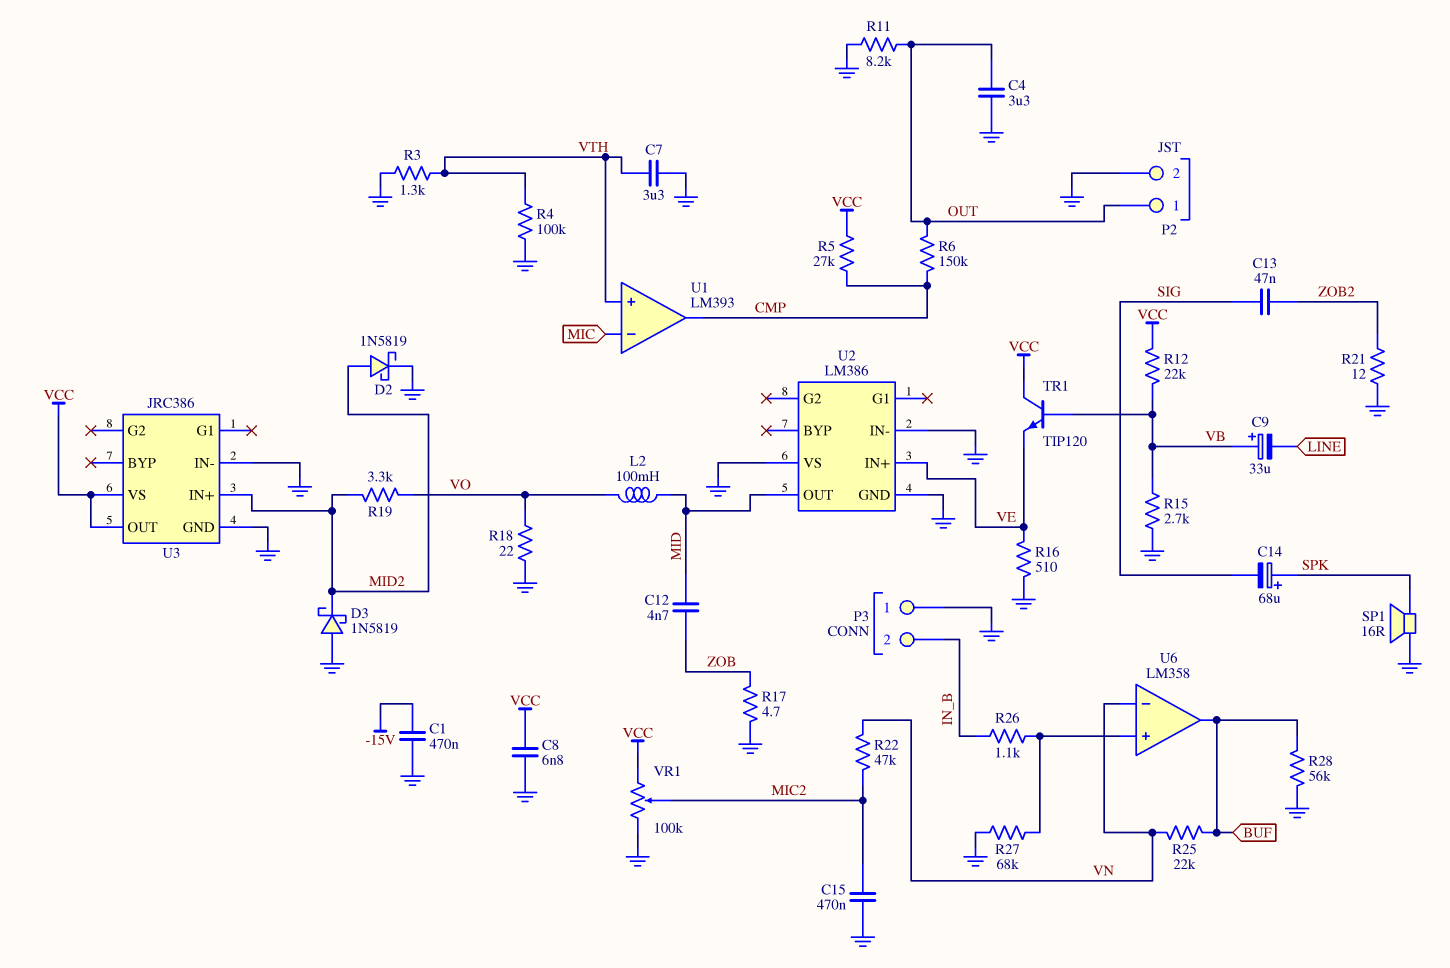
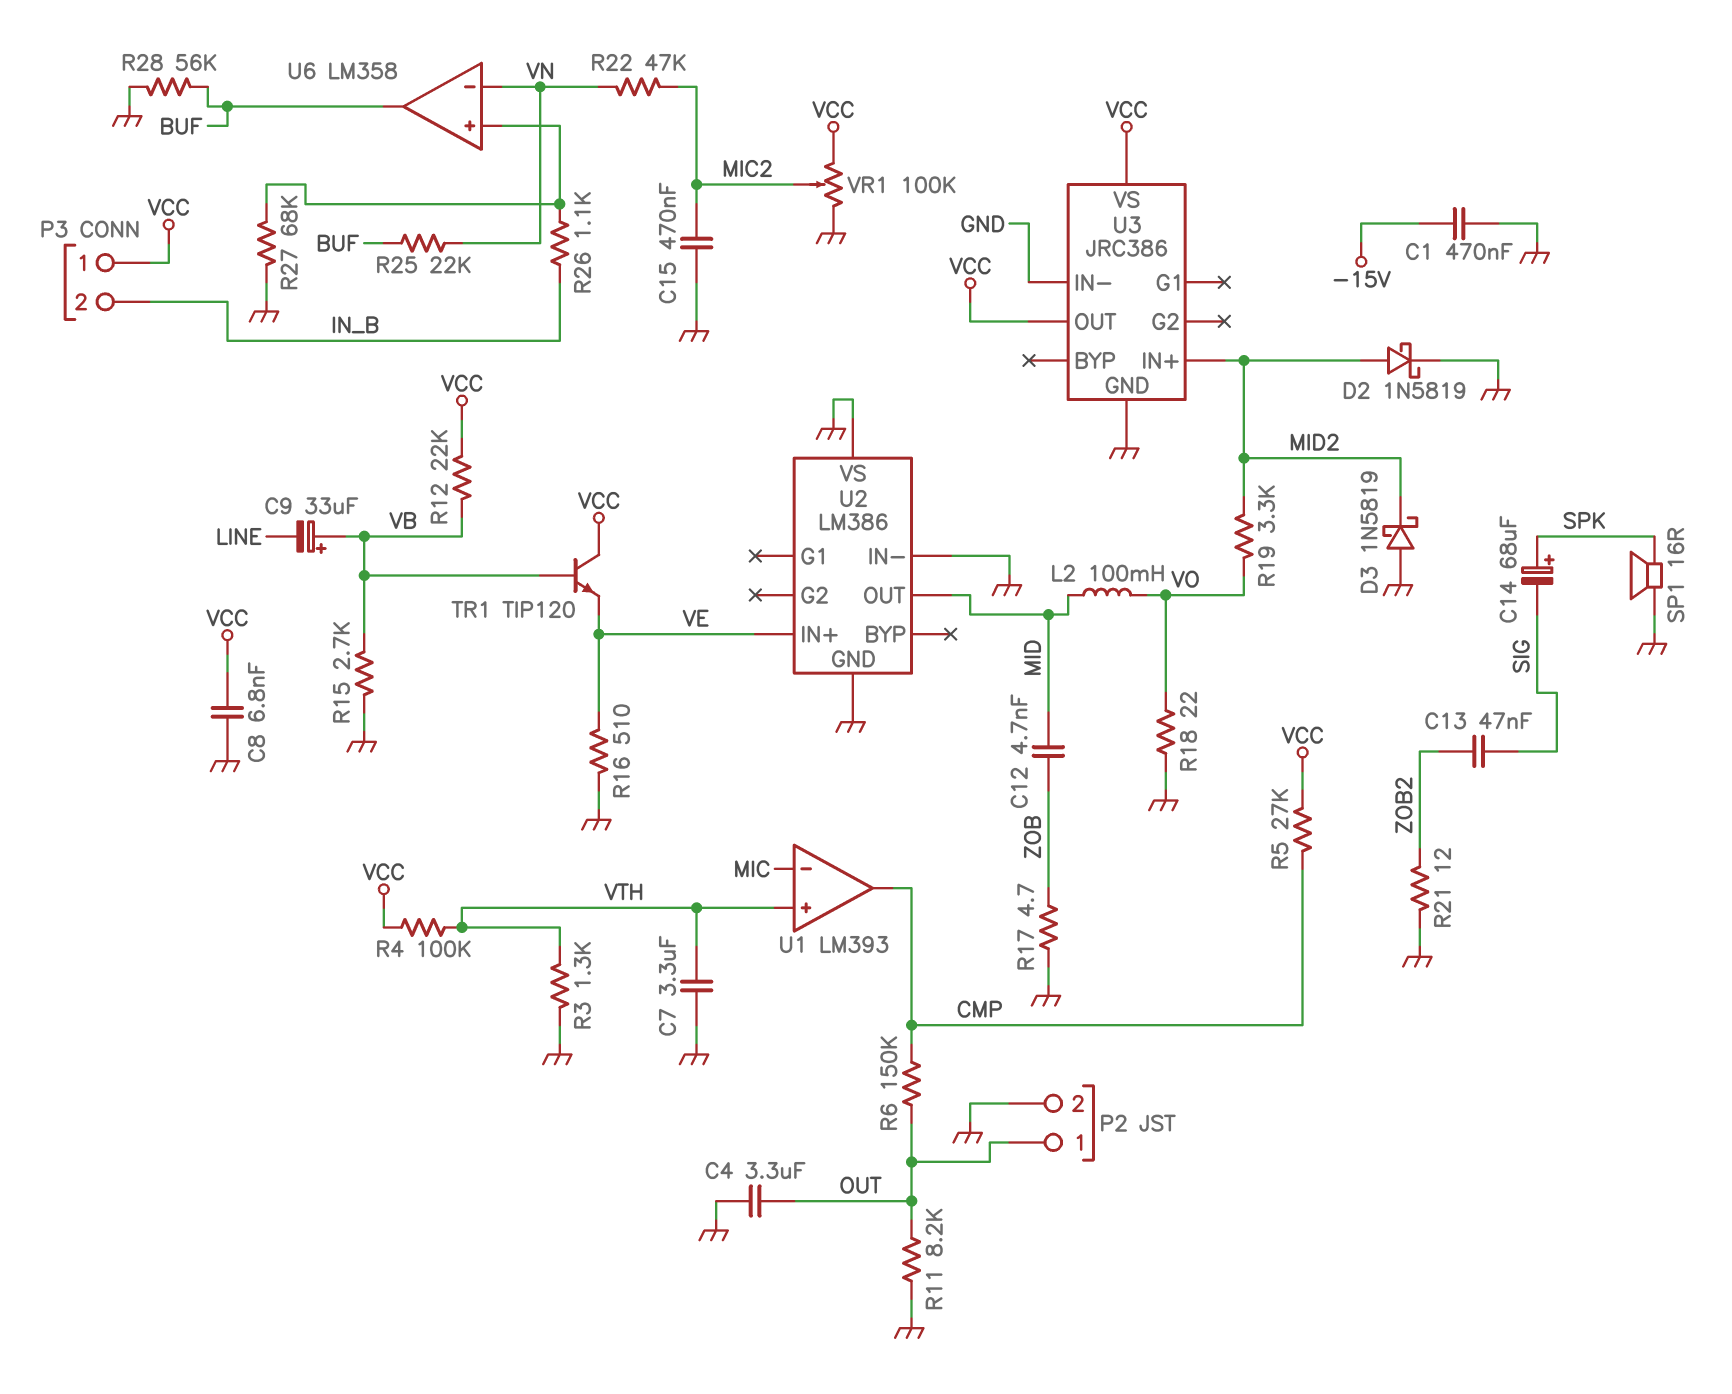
P3 pin 1: GND -> VCC
R4: 100k (GND, VTH) -> 100k (VCC, VTH)

